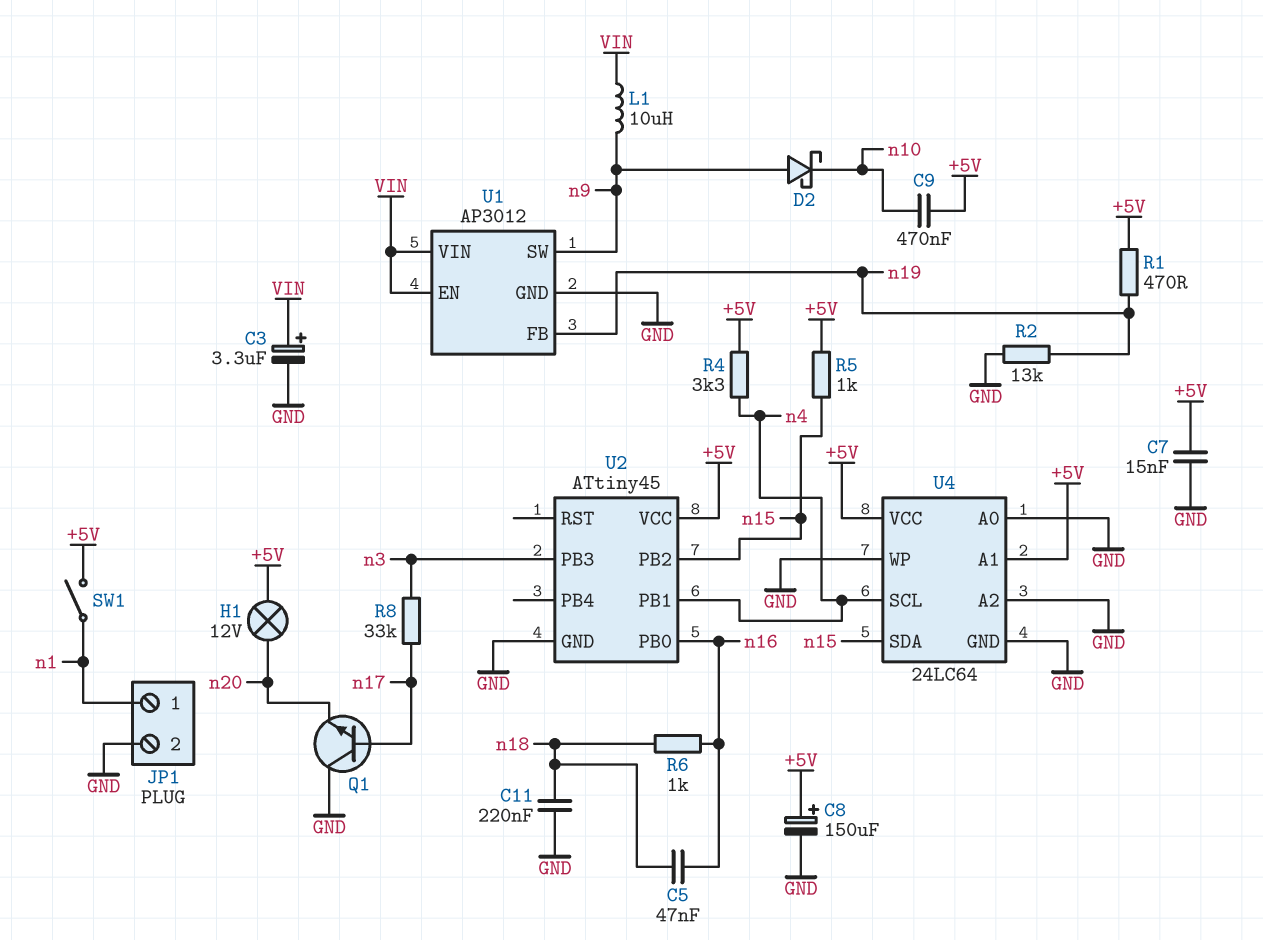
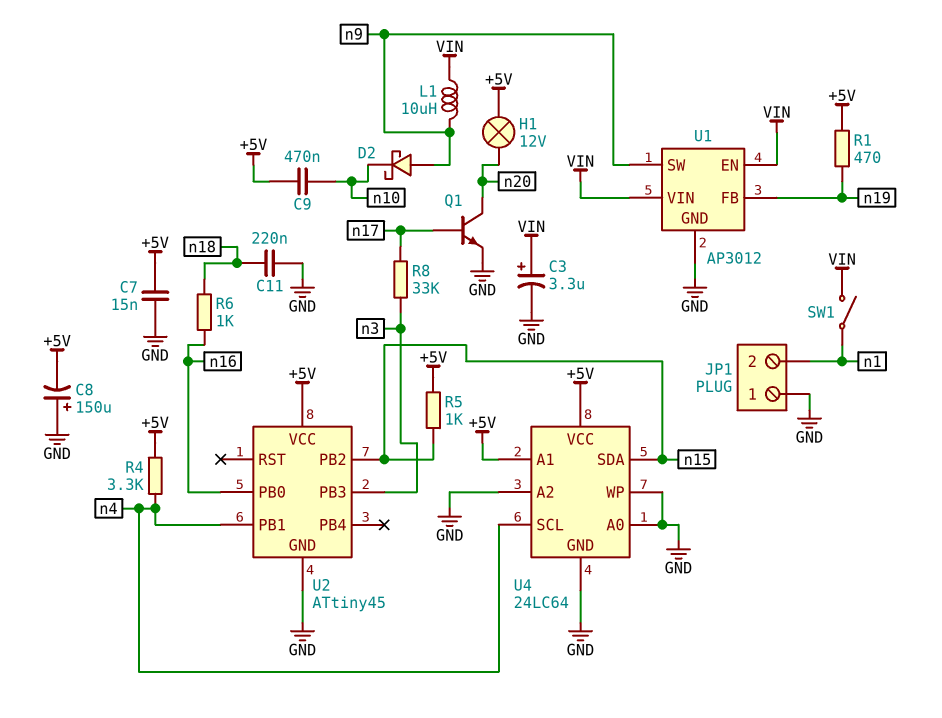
C5: 47nF (n16, n18) -> none
C8: 150uF (plus +5V, minus GND) -> 150uF (plus GND, minus +5V)
JP1 pin 1: n1 -> GND
JP1 pin 2: GND -> n1
Q1: NPN (B n17, C GND, E n20) -> NPN (B n17, C n20, E GND)
R2: 13k (GND, n19) -> none
SW1: switch (+5V, n1) -> switch (VIN, n1)

